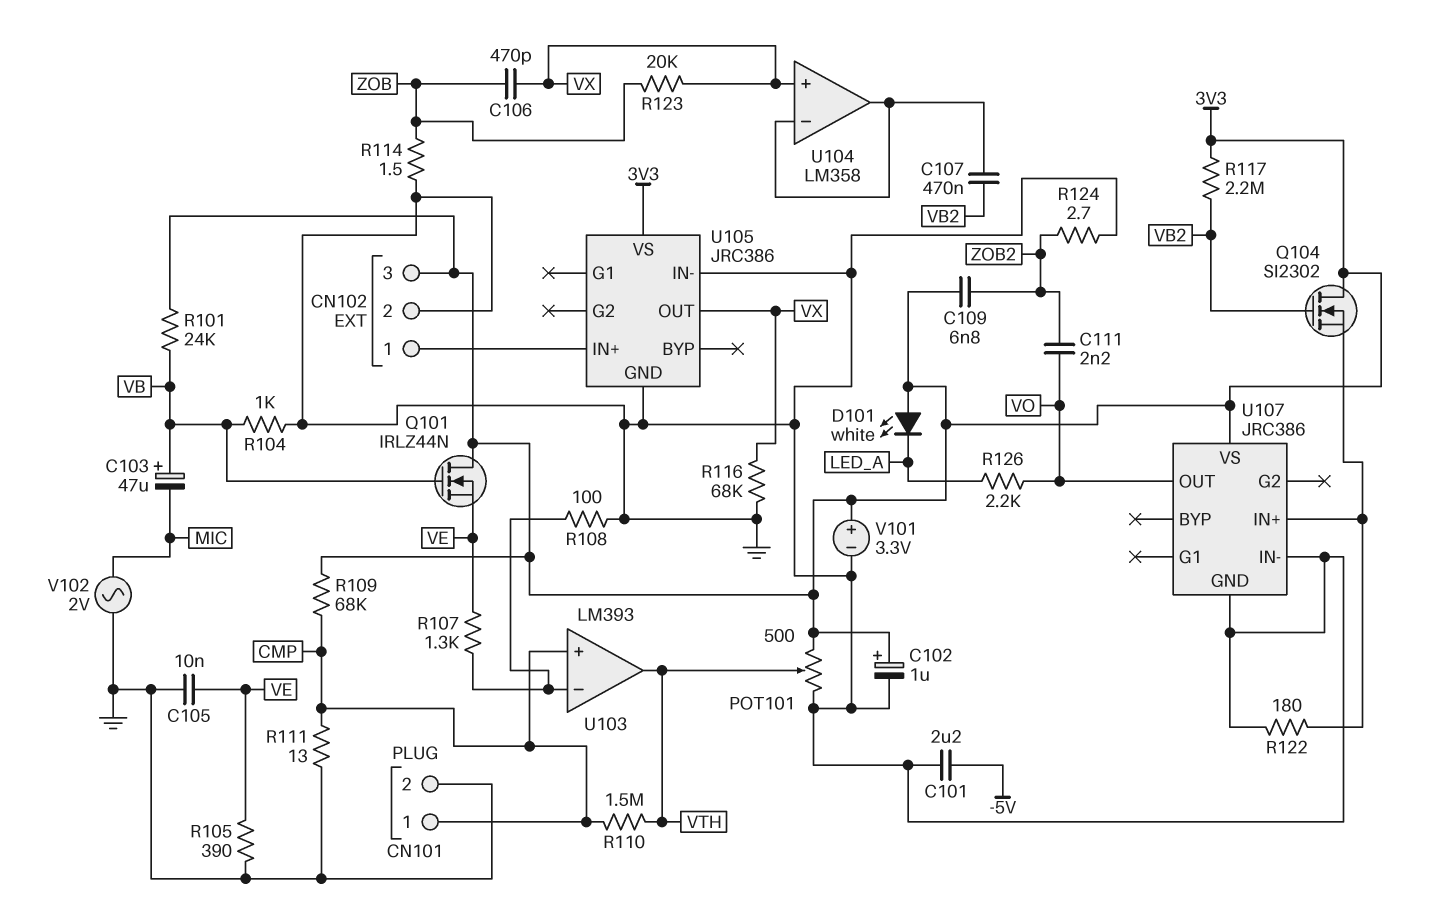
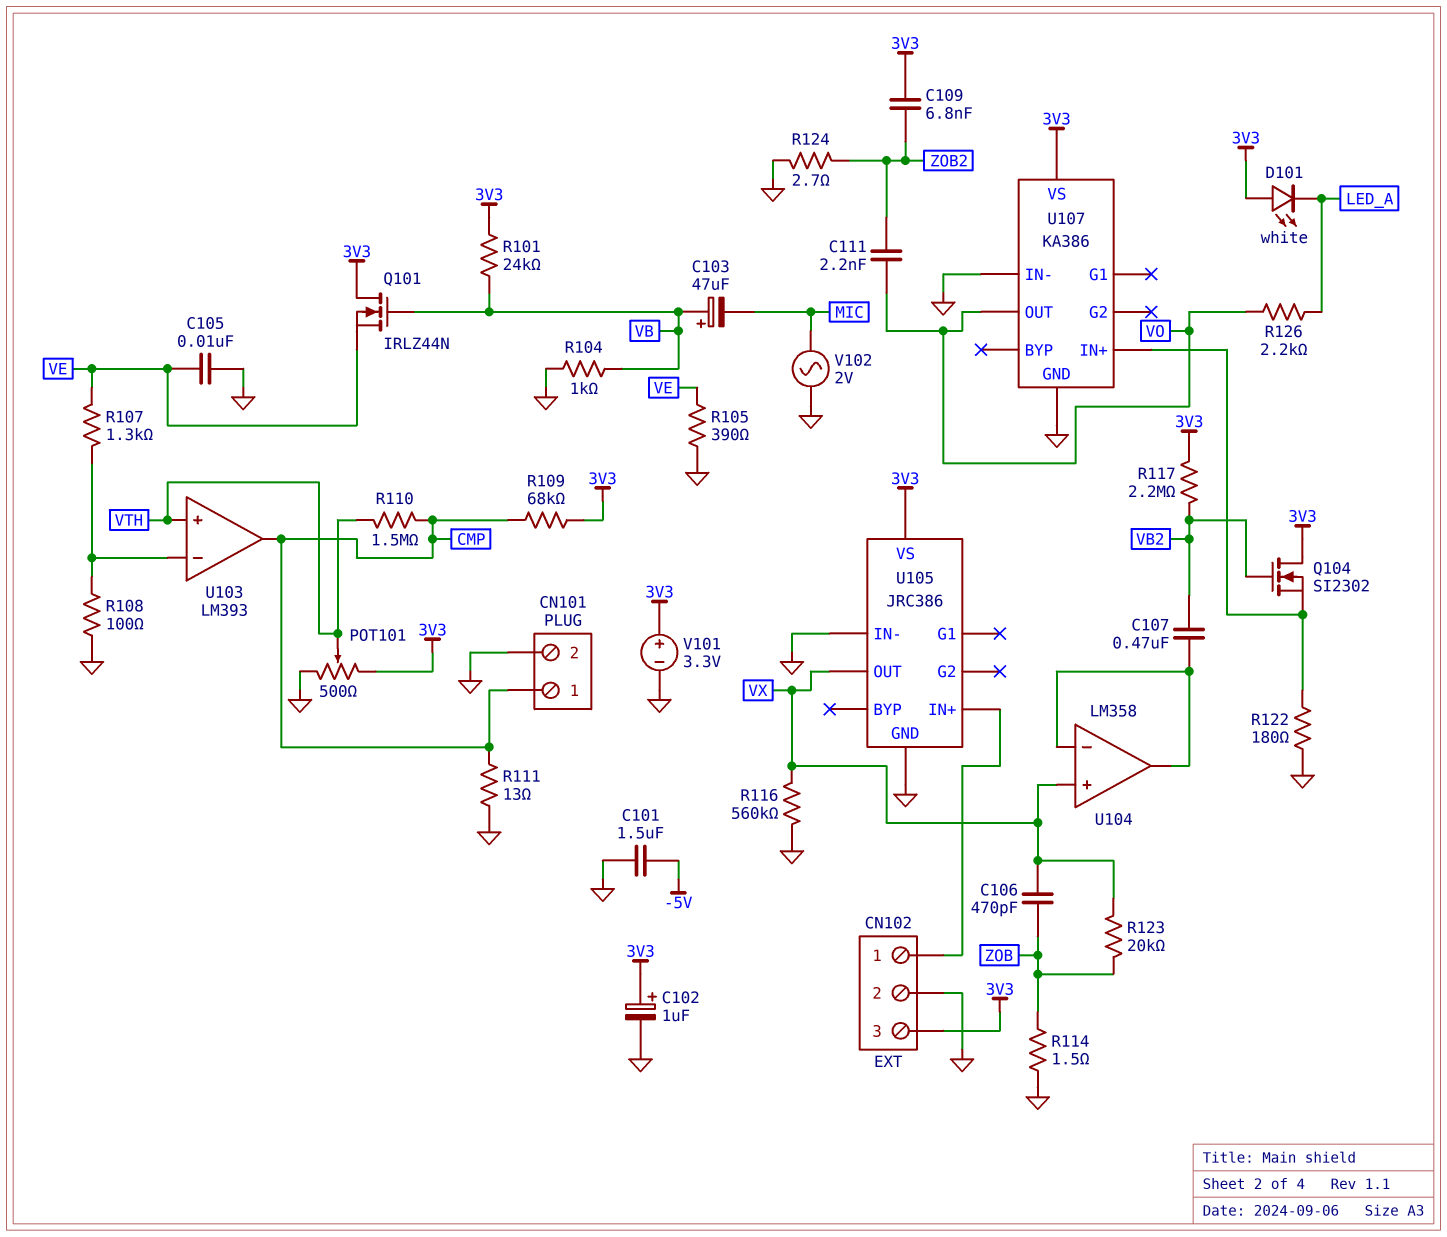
C101: 2.2uF (-5V, GND) -> 1.5uF (-5V, GND)
R116: 68k (GND, VX) -> 560k (GND, VX)
U103 pin in+: CMP -> VTH
U103 pin out: VTH -> CMP
U107: JRC386 -> KA386

